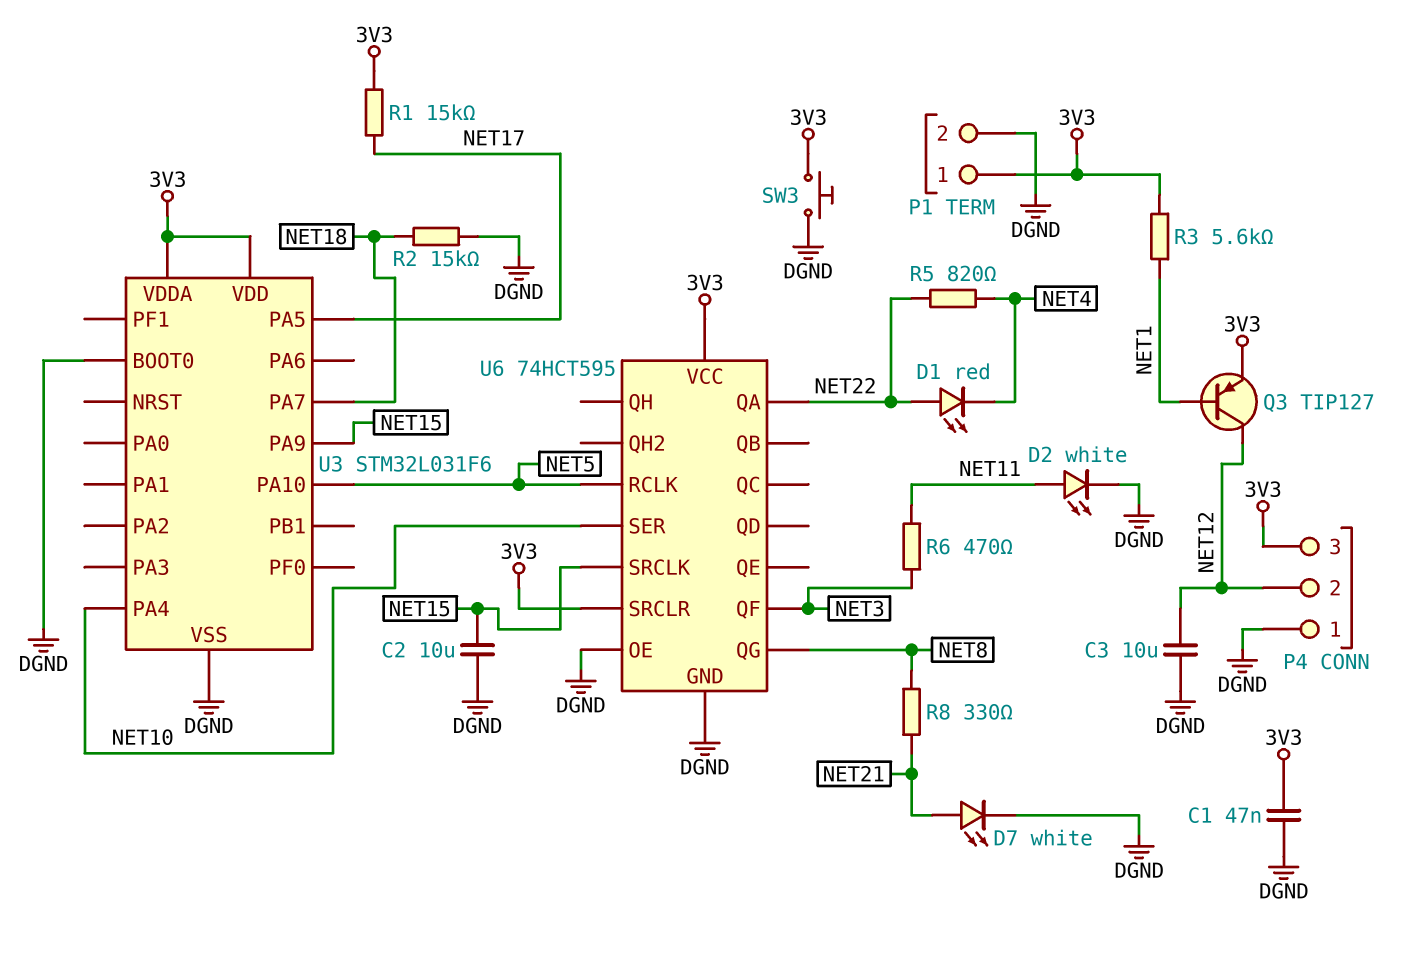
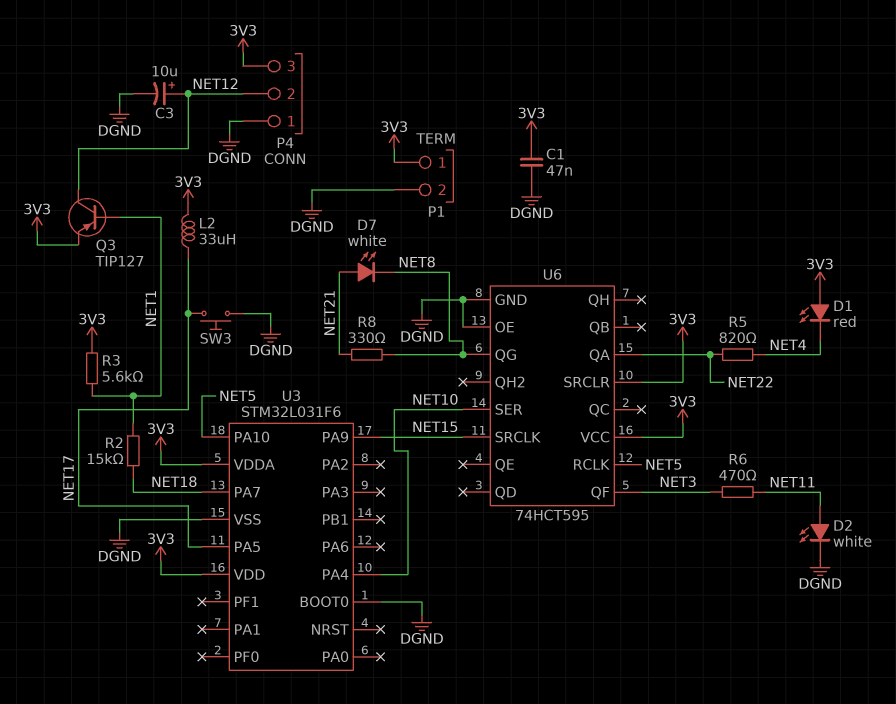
C2: 10uF (DGND, NET15) -> none
C3: 10uF (DGND, NET12) -> 10uF (plus NET12, minus DGND)
D1: LED red (A NET22, K NET4) -> LED red (A 3V3, K NET4)
D7: LED white (A NET21, K DGND) -> LED white (A NET21, K NET8)
L2: none -> 33uH (3V3, NET17)
R1: 15k (3V3, NET17) -> none
R2: 15k (DGND, NET18) -> 15k (NET1, NET18)
SW3: button (3V3, DGND) -> button (DGND, NET17)

